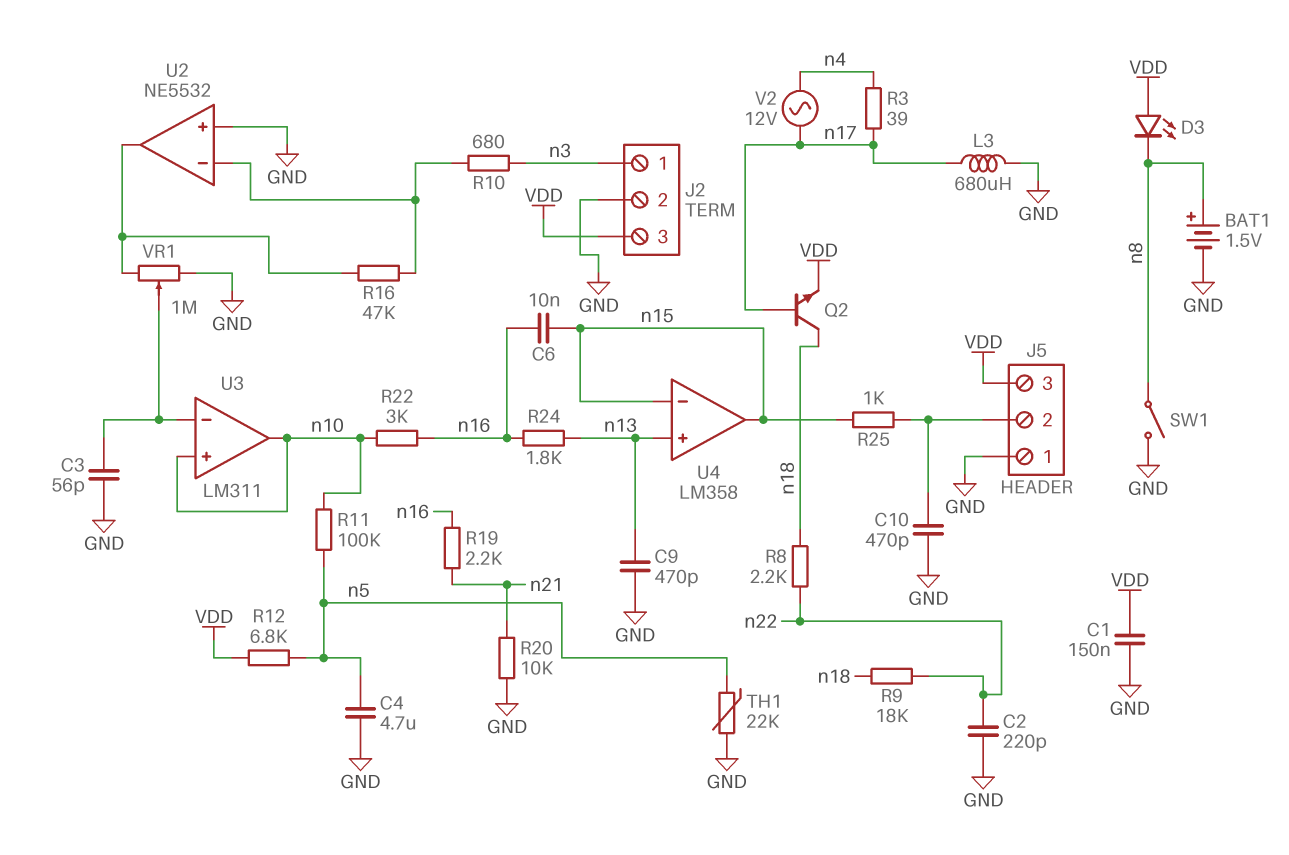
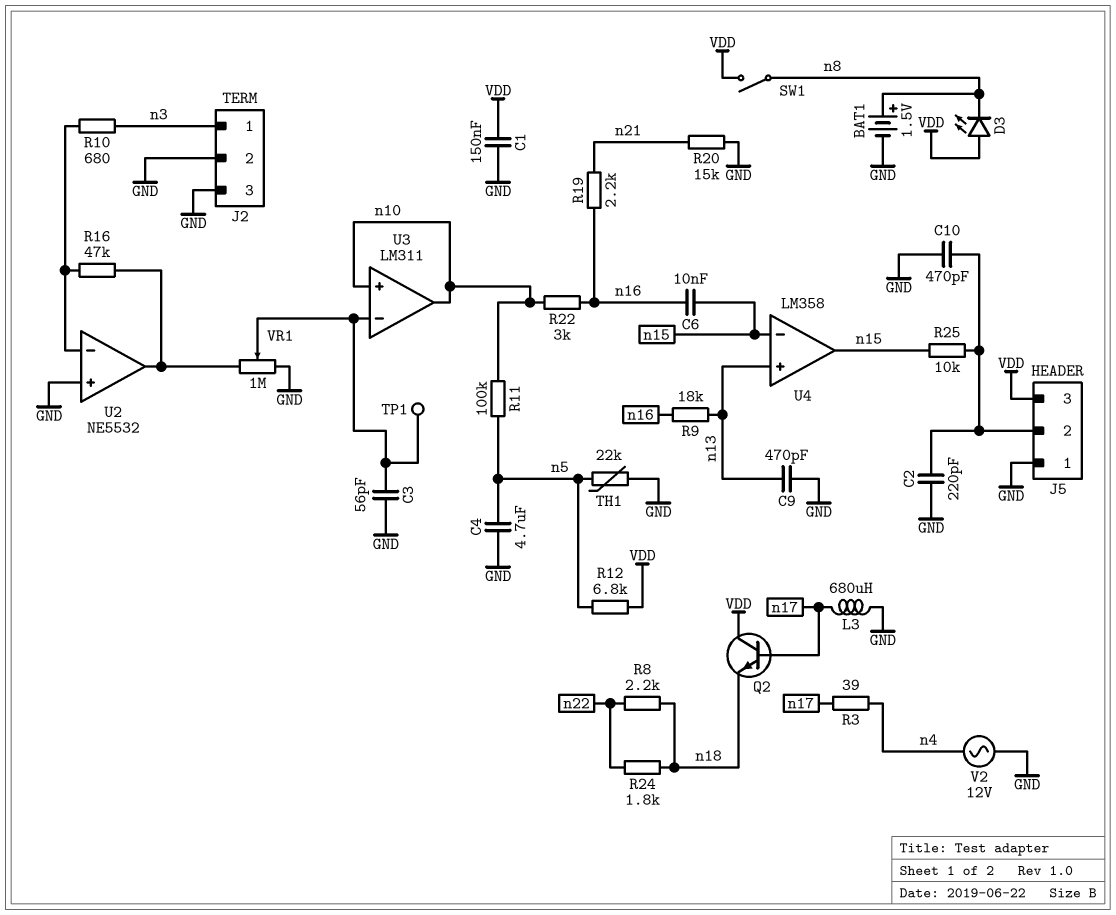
C2: 220pF (GND, n22) -> 220pF (GND, J5/2)
J2 pin 3: VDD -> GND
Q2: NPN (B n17, C n18, E VDD) -> NPN (B n17, C VDD, E n18)
R9: 18k (n18, n22) -> 18k (n13, n16)
R20: 10k (GND, n21) -> 15k (GND, n21)
R24: 1.8k (n13, n16) -> 1.8k (n18, n22)
R25: 1k (J5/2, n15) -> 10k (J5/2, n15)
SW1: switch (GND, n8) -> switch (VDD, n8)
TP1: none -> test point (U3/in-)
V2: AC 12V (n4, n17) -> AC 12V (GND, n4)

